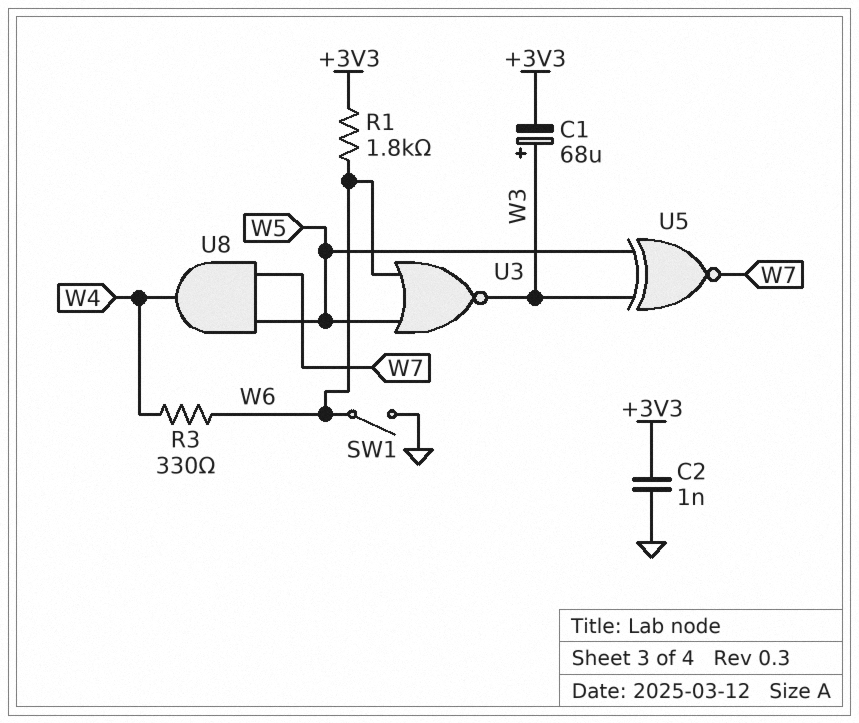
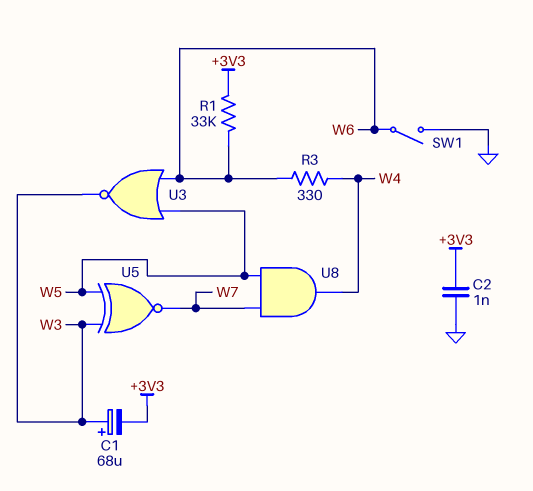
R1: 1.8k (+3V3, W6) -> 33k (+3V3, W6)

